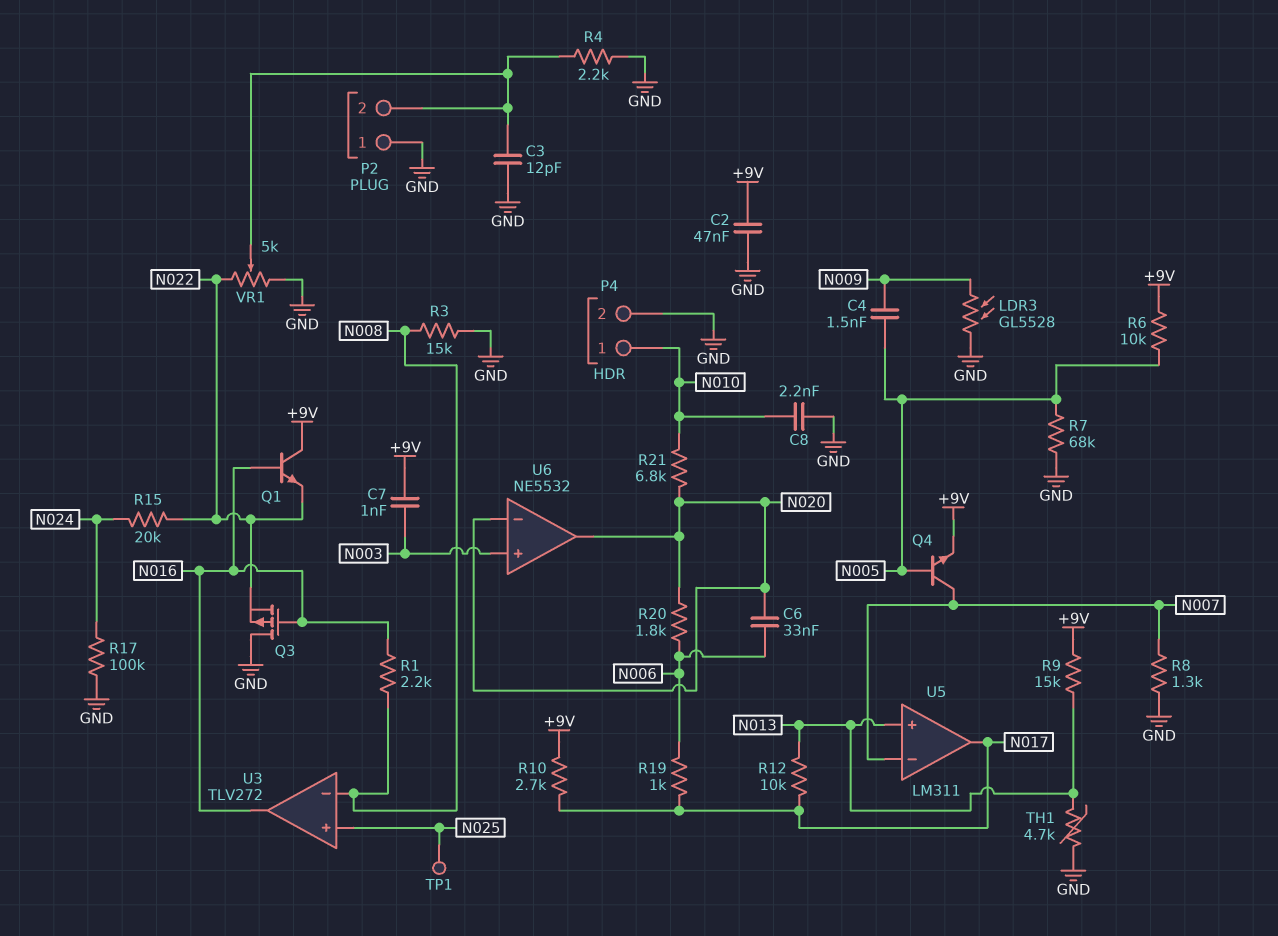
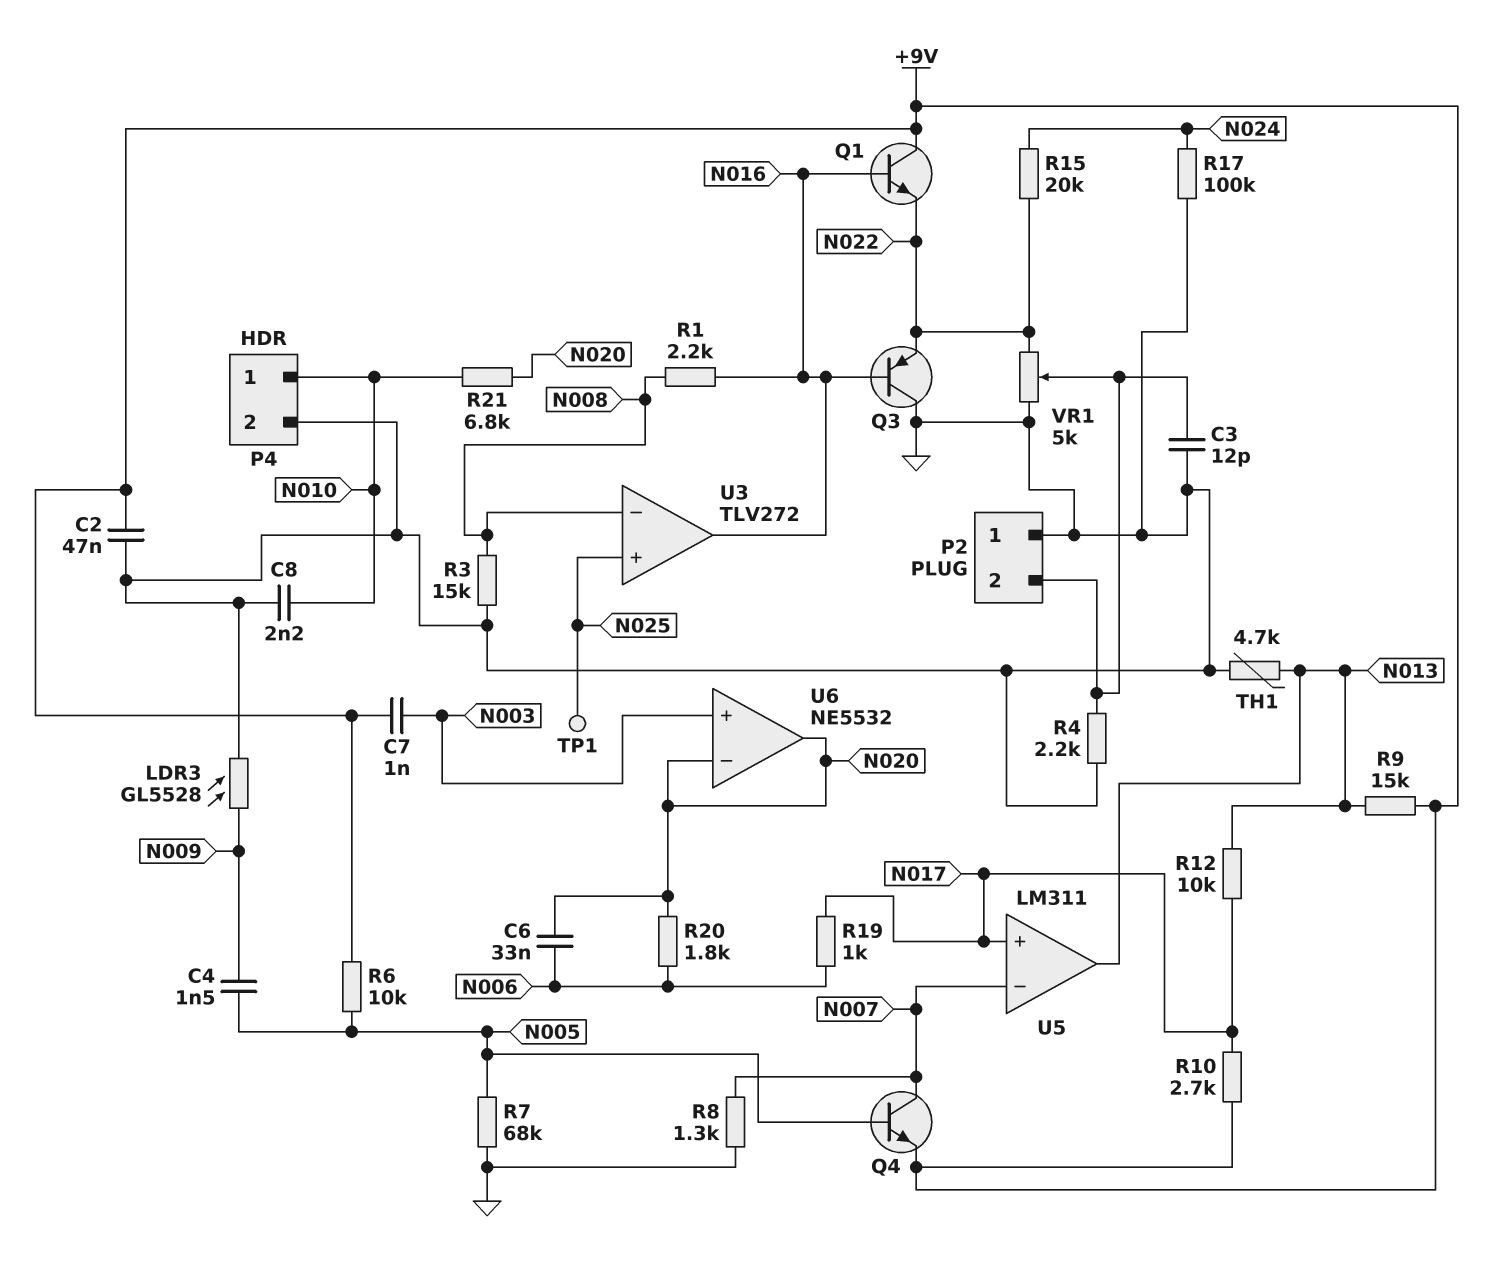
Q3: PMOS (G N016, D GND, S N022) -> PNP (B N016, C GND, E N022)
U5 pin in+: N013 -> N017
U5 pin out: N017 -> N013

